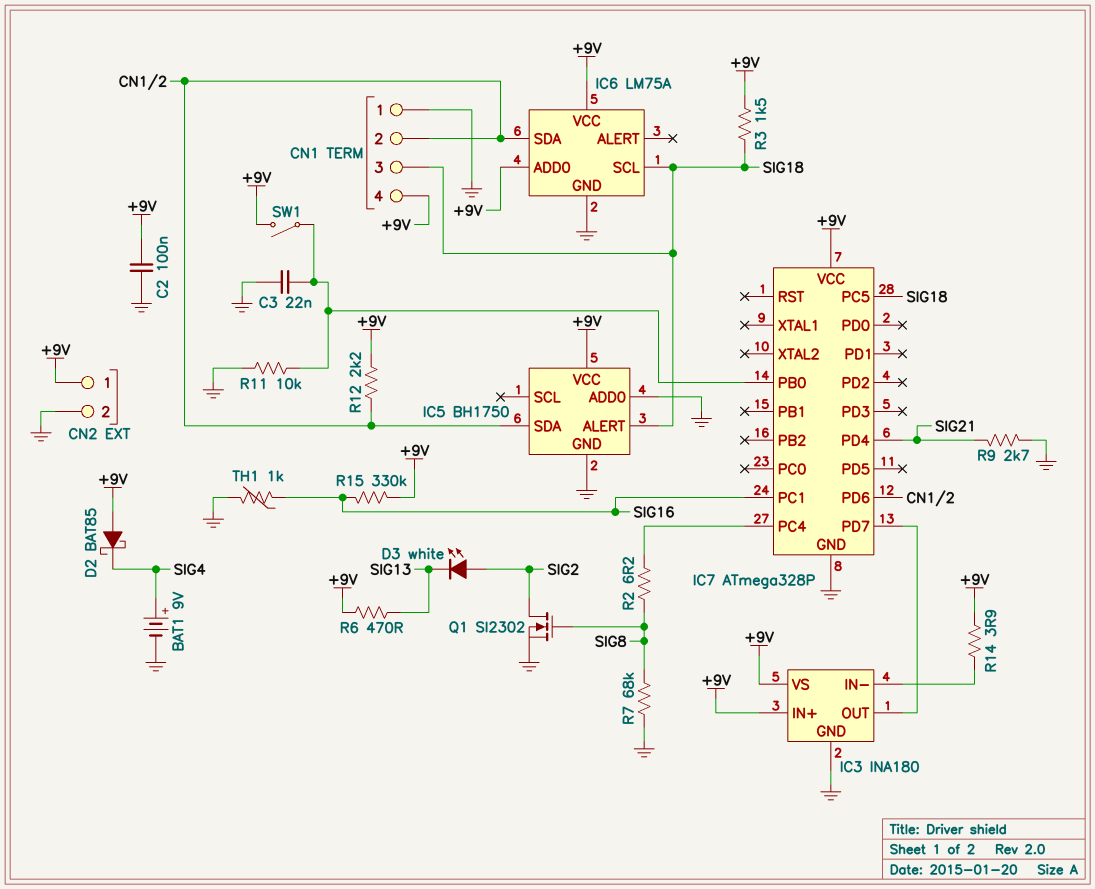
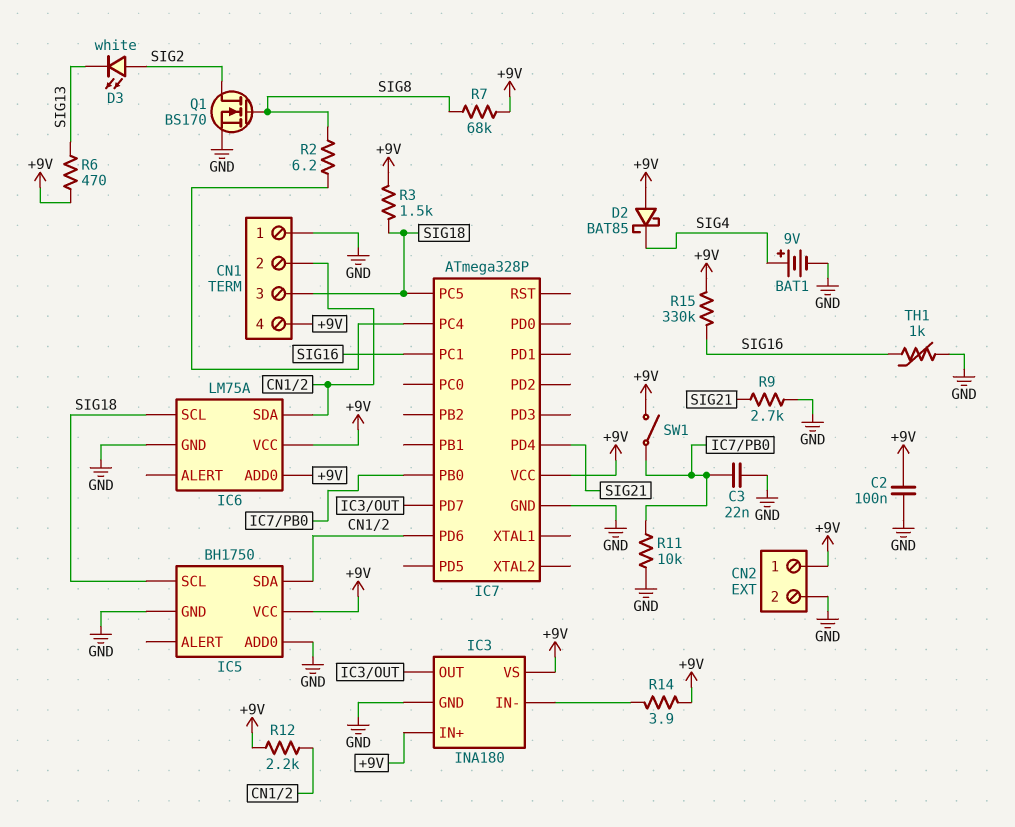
IC5 pin ALERT: SIG18 -> none
IC5 pin SCL: none -> SIG18
Q1: NMOS SI2302 (G SIG8, D SIG2, S GND) -> NMOS BS170 (G SIG8, D SIG2, S GND)
R7: 68k (GND, SIG8) -> 68k (+9V, SIG8)

